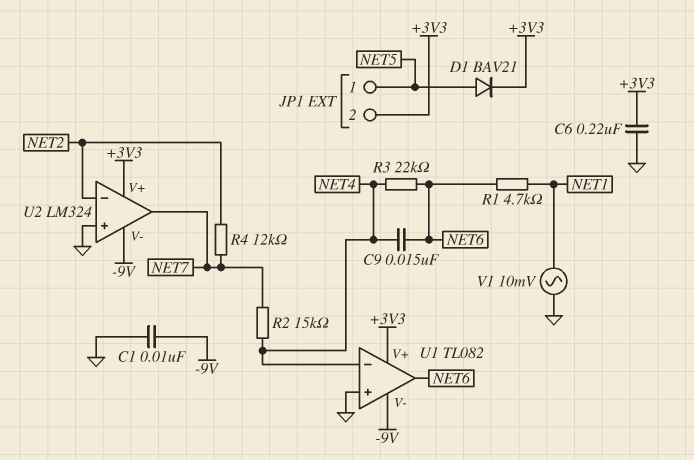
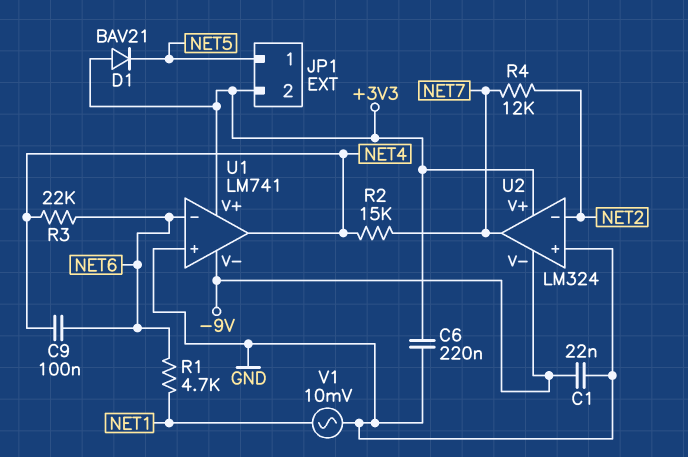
C1: 10nF (-9V, GND) -> 22nF (-9V, GND)
C9: 15nF (NET4, NET6) -> 100nF (NET4, NET6)
D1: diode BAV21 (A NET5, K +3V3) -> diode BAV21 (A +3V3, K NET5)
U1: TL082 -> LM741
U1 pin in-: NET4 -> NET6
U1 pin out: NET6 -> NET4

